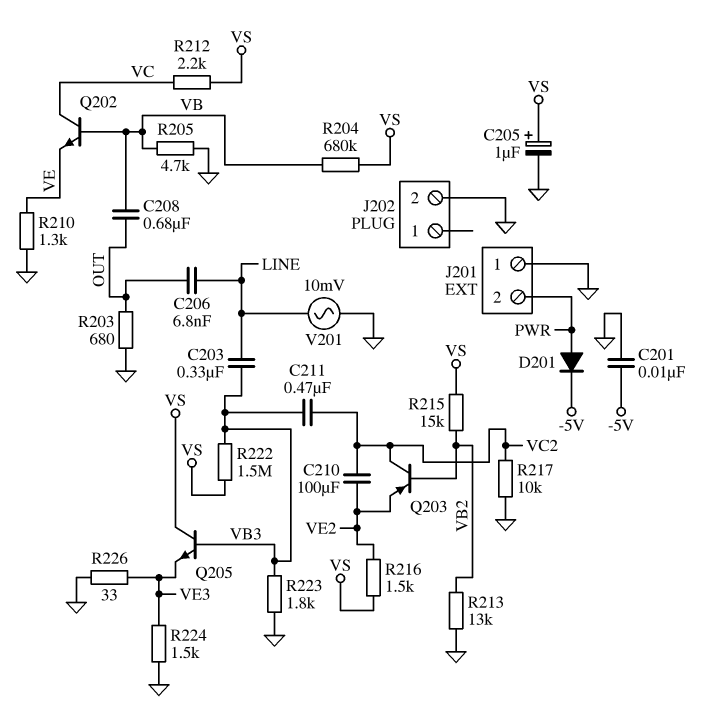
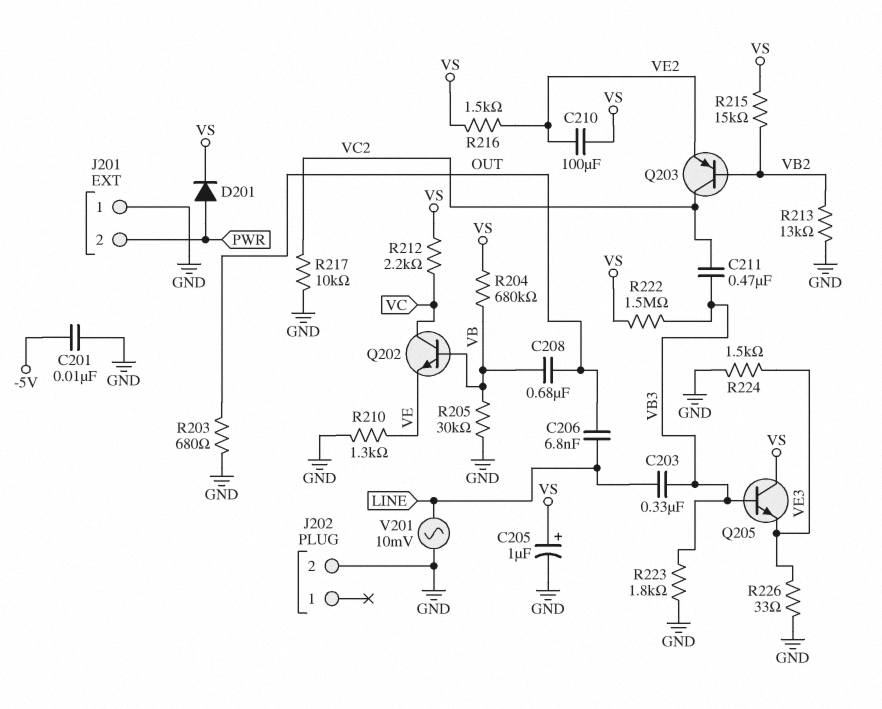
C210: 100uF (VC2, VE2) -> 100uF (VE2, VS)
D201: diode (A PWR, K -5V) -> diode (A PWR, K VS)
R205: 4.7k (GND, VB) -> 30k (GND, VB)

